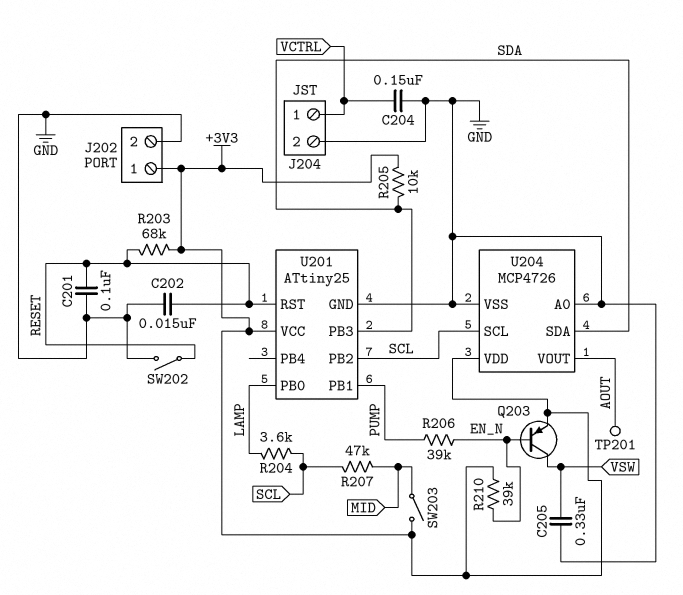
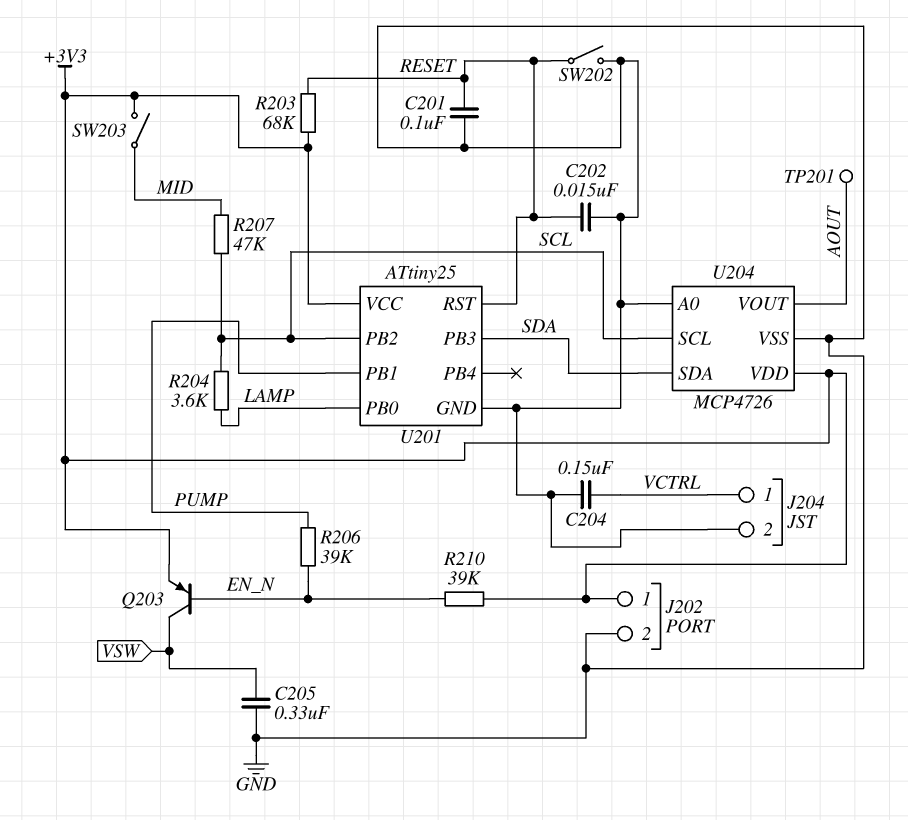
R205: 10k (+3V3, SDA) -> none

